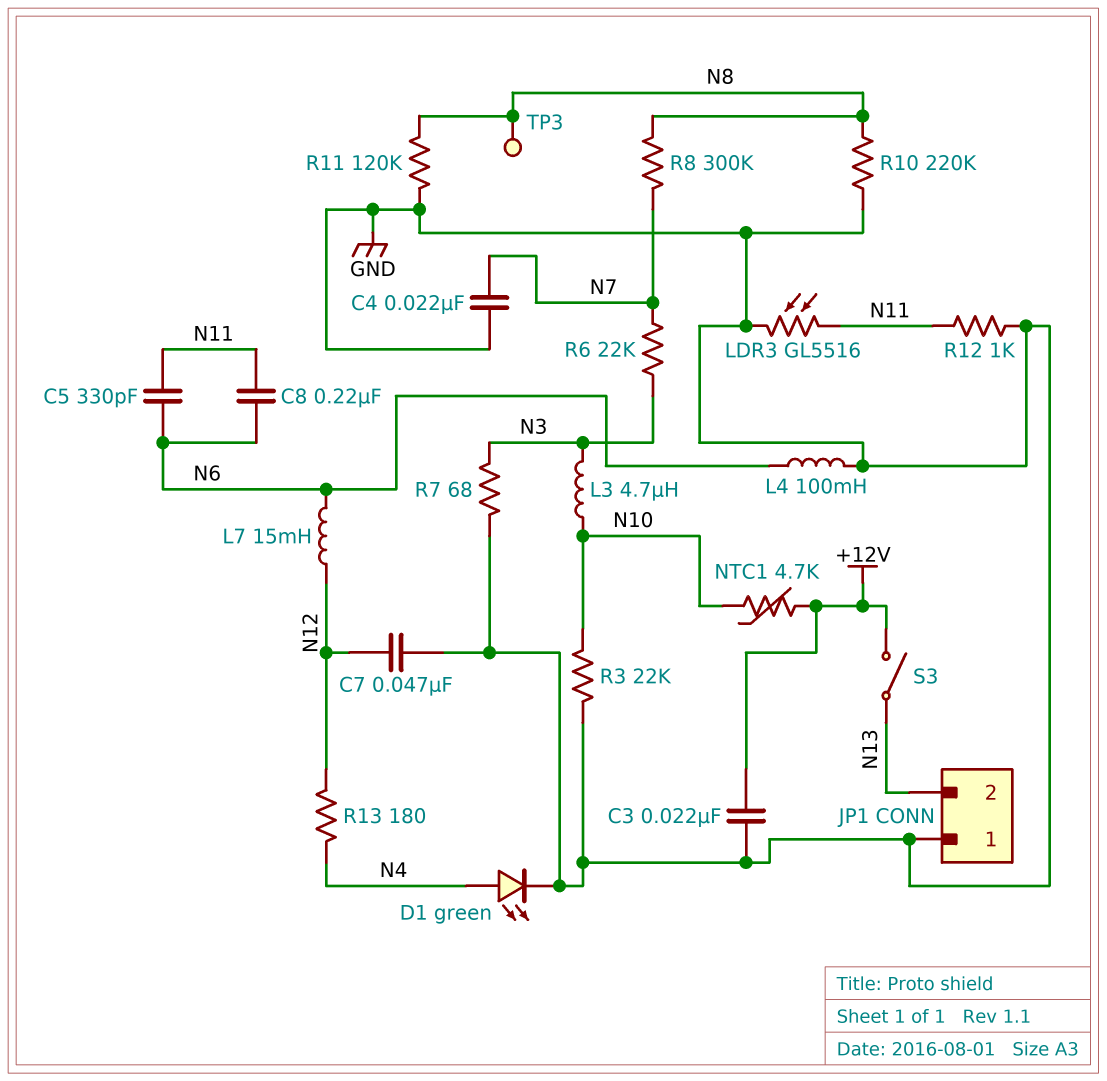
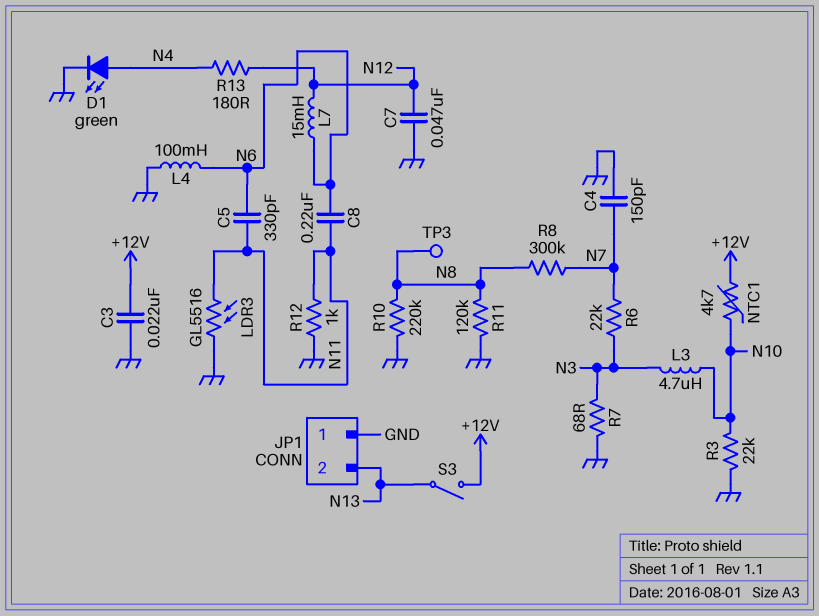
C4: 22nF (GND, N7) -> 150pF (GND, N7)

